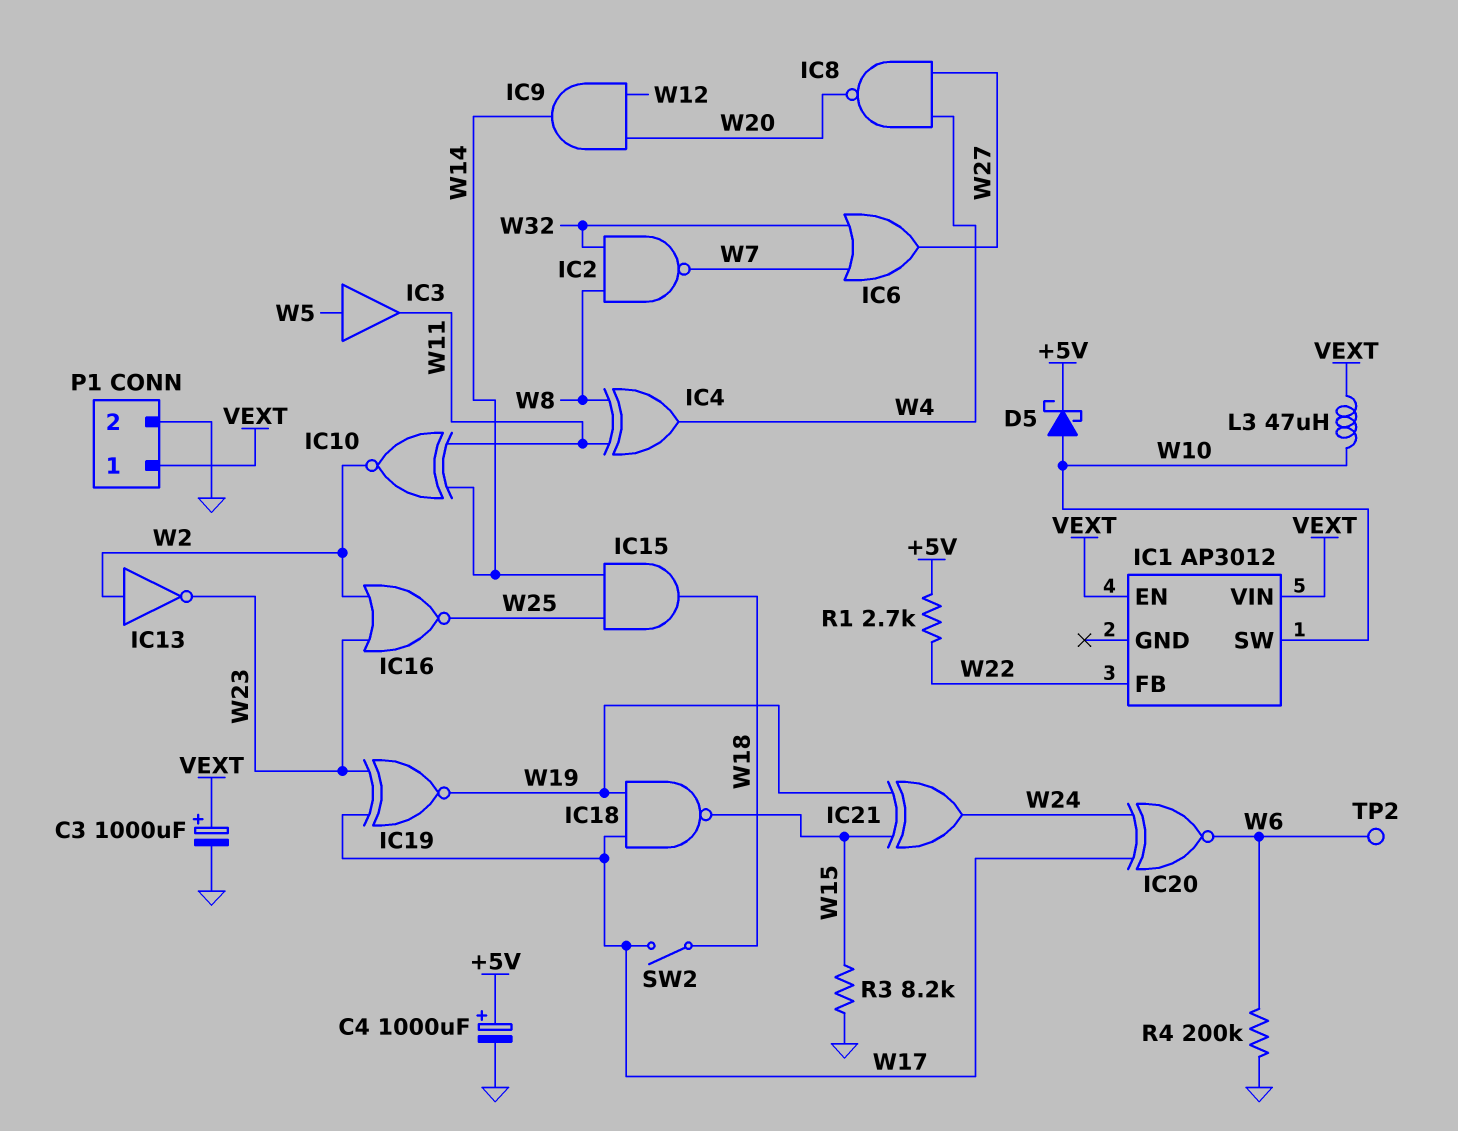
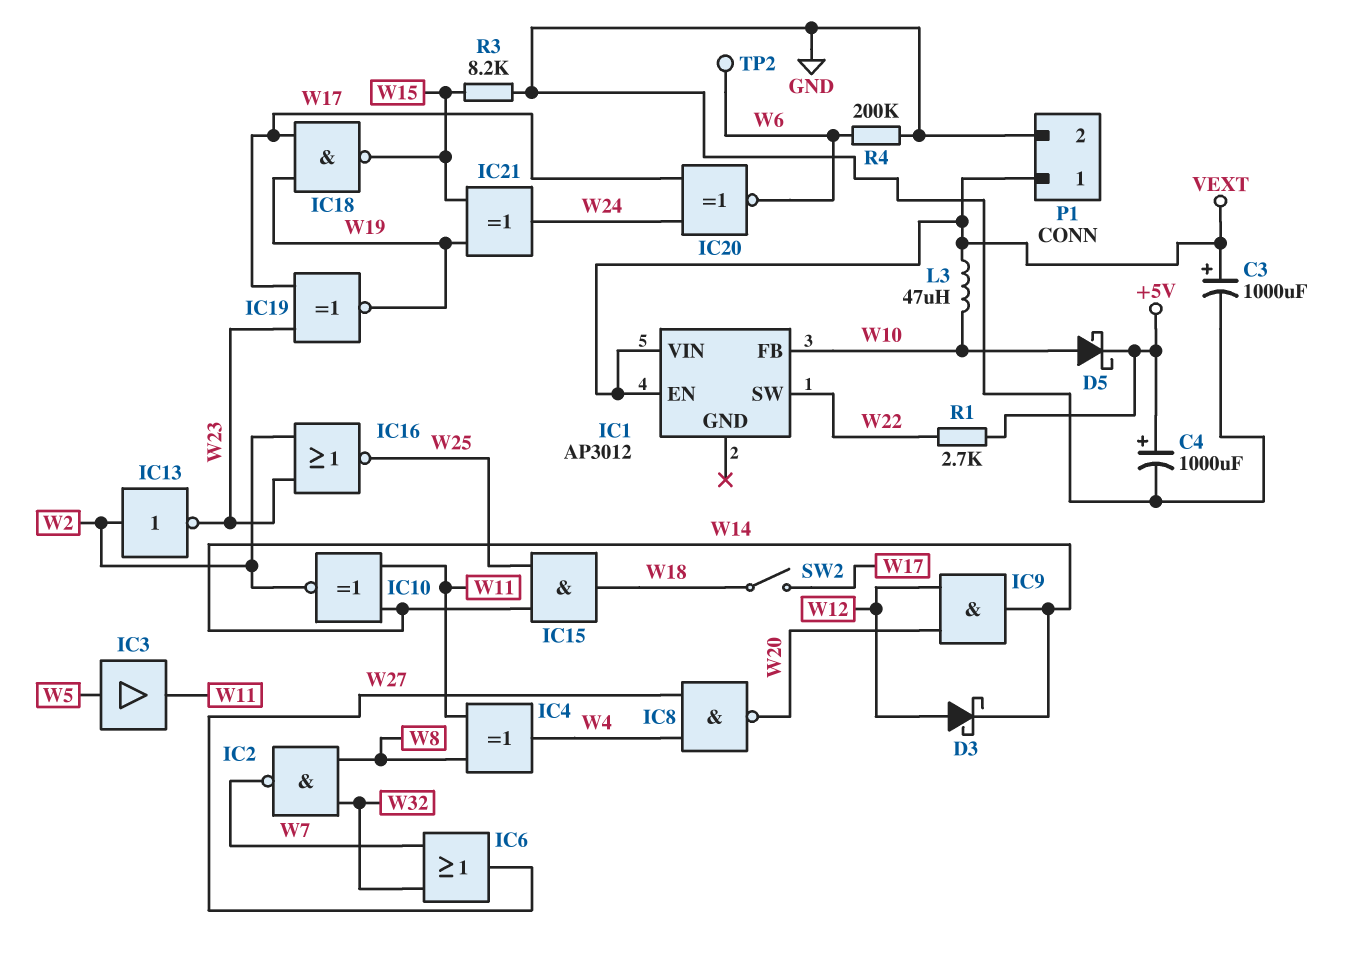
D3: none -> schottky (A W12, K W14)
IC1 pin FB: W22 -> W10
IC1 pin SW: W10 -> W22

